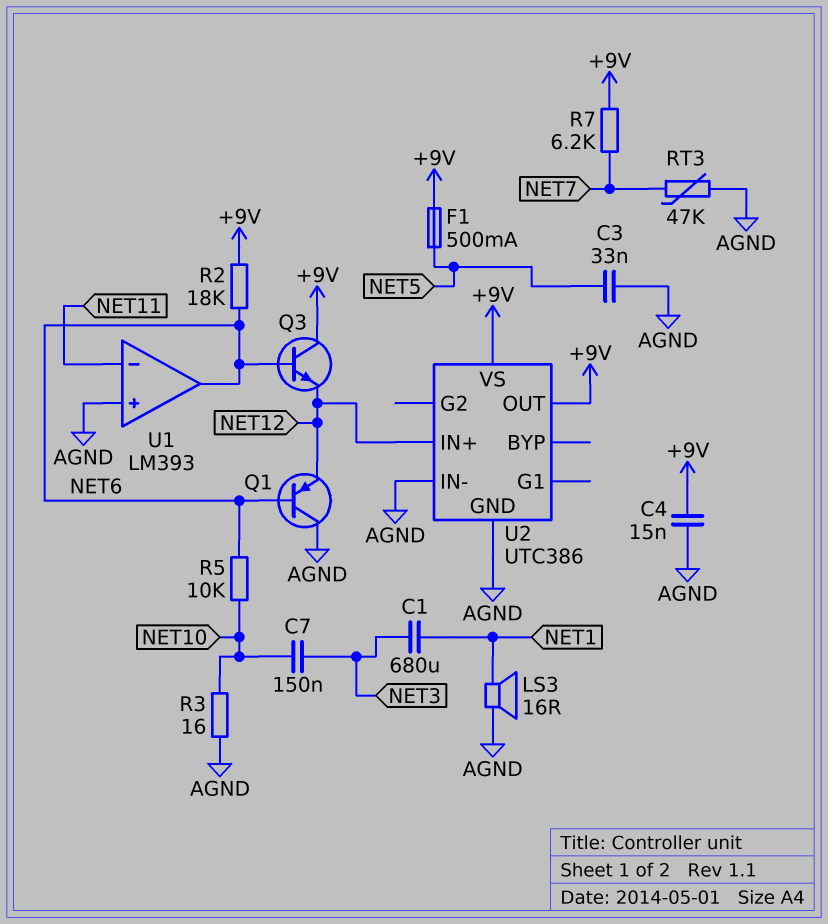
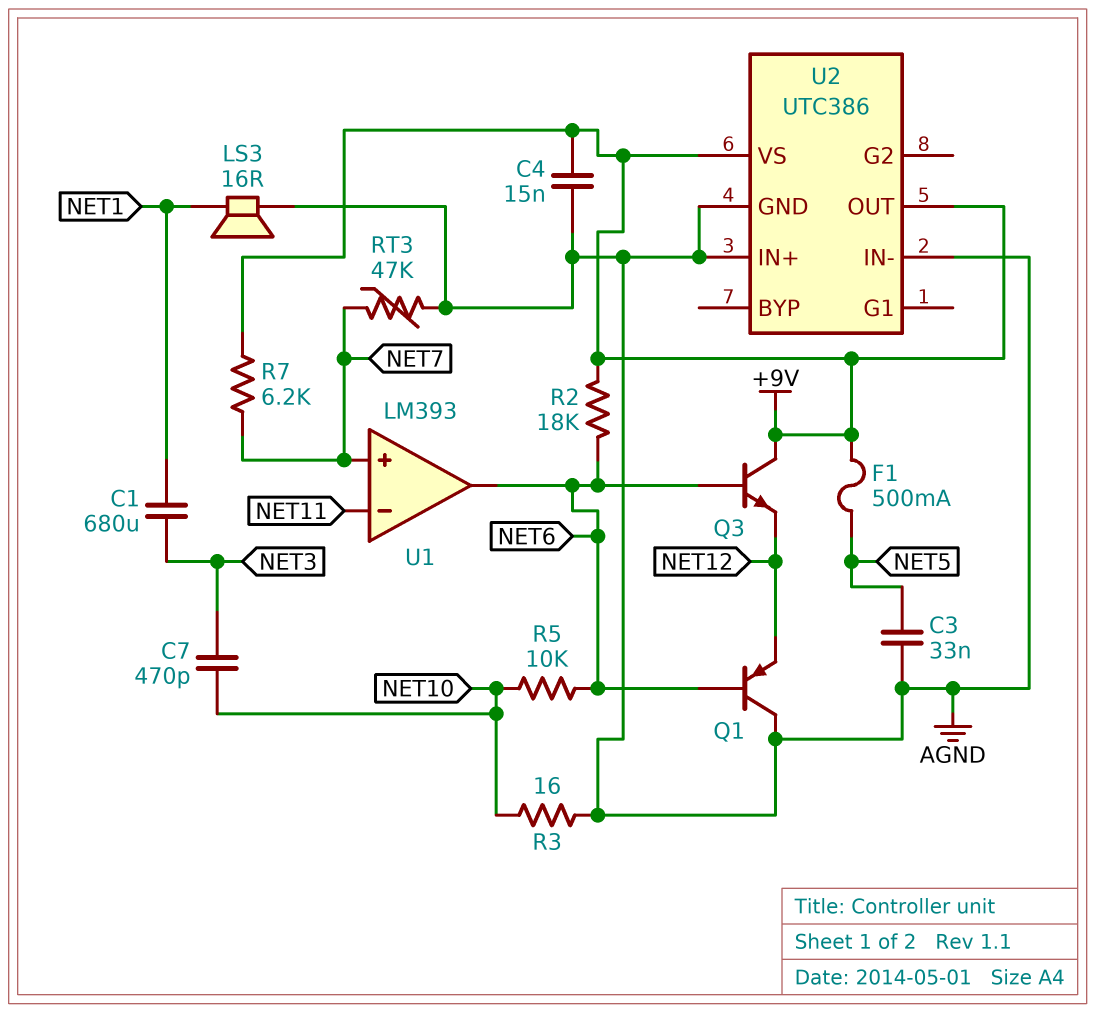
C7: 150nF (NET3, NET10) -> 470pF (NET3, NET10)
U1 pin in+: AGND -> NET7
U2 pin IN+: NET12 -> AGND

